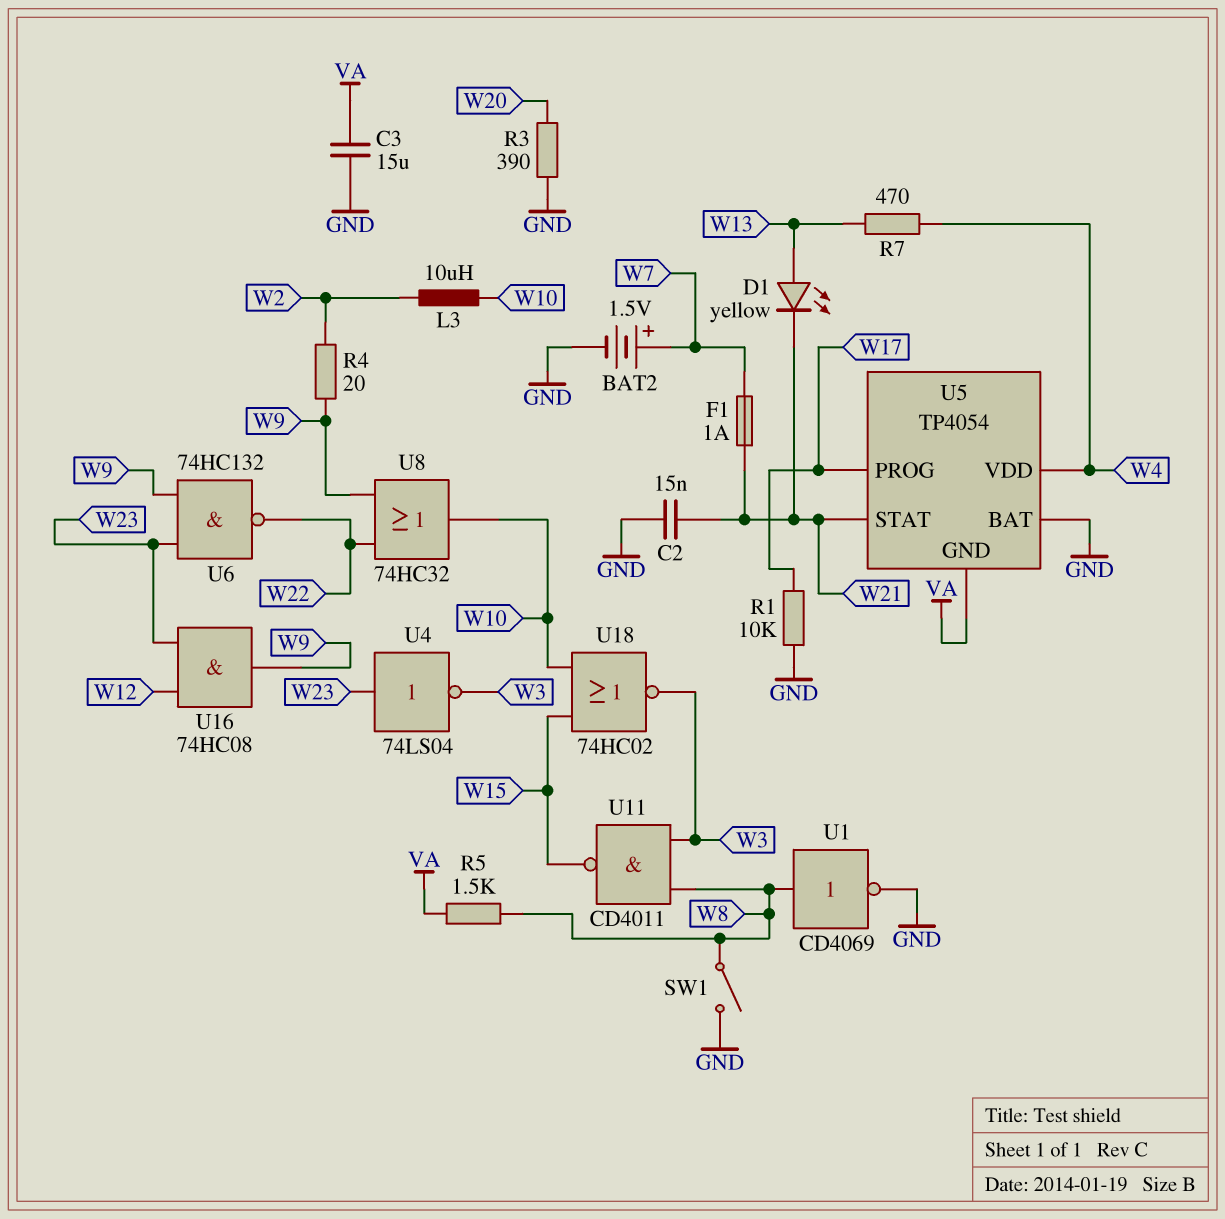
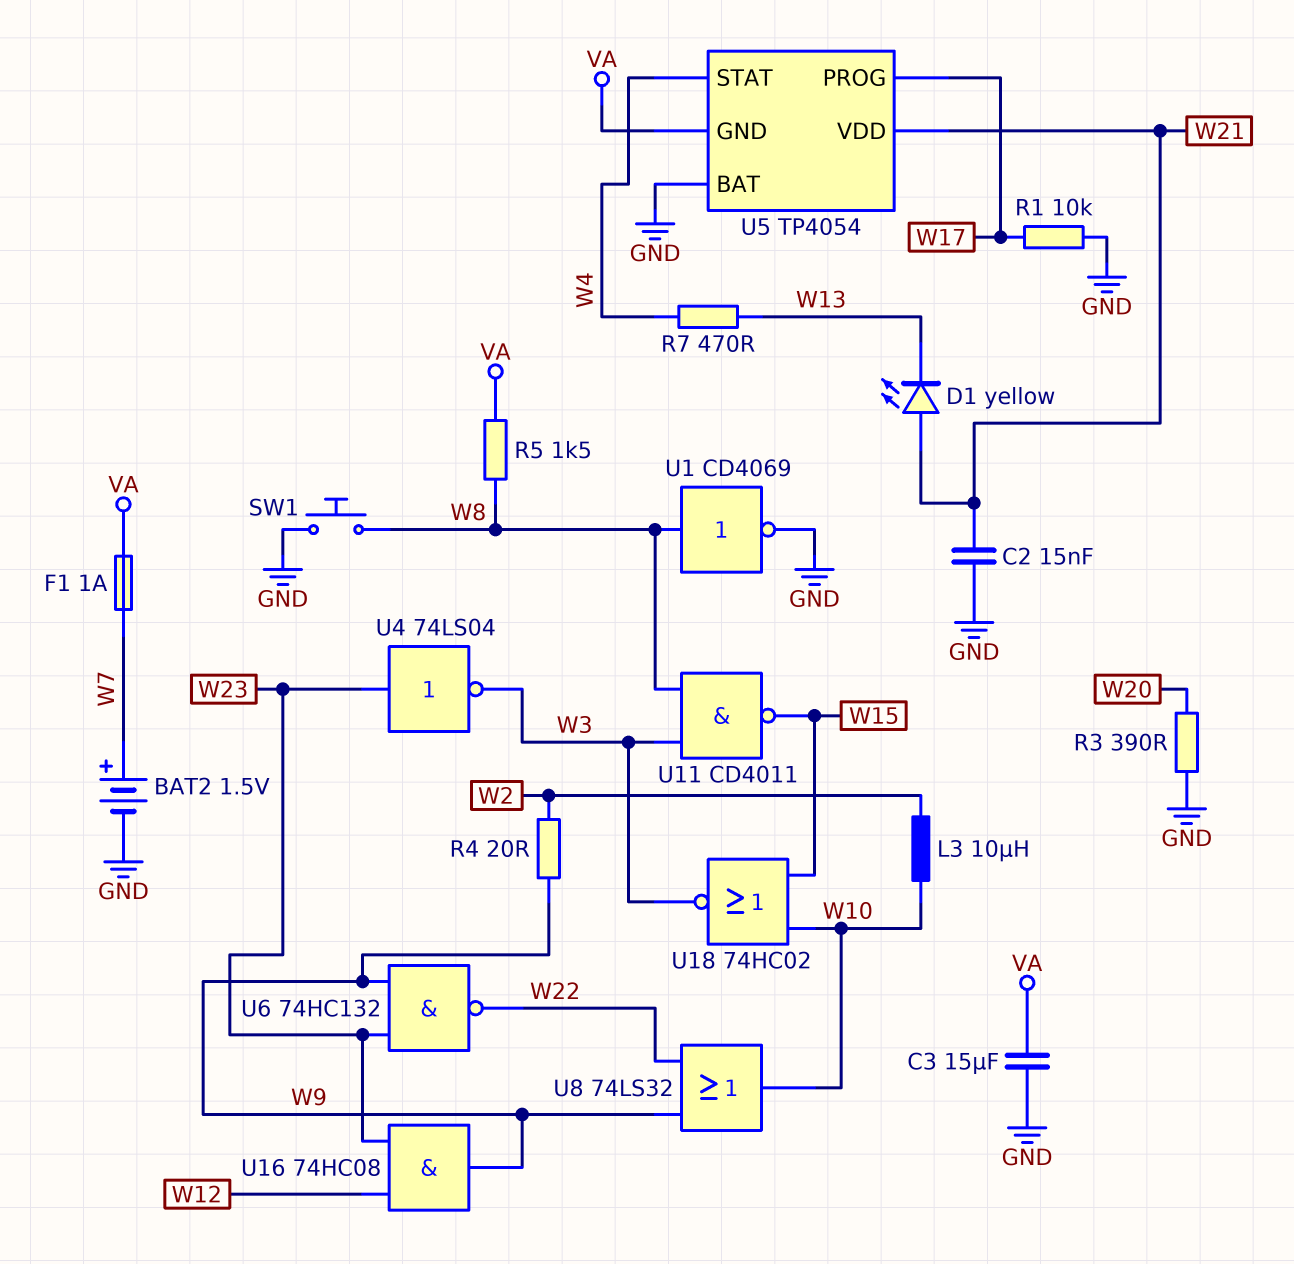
D1: LED yellow (A W13, K W21) -> LED yellow (A W21, K W13)
F1: 1A (W7, W21) -> 1A (VA, W7)
SW1: switch (GND, W8) -> button (GND, W8)
U5 pin STAT: W21 -> W4
U5 pin VDD: W4 -> W21
U8: OR 74HC32 (in W9, in W22, out W10) -> OR 74LS32 (in W9, in W22, out W10)

